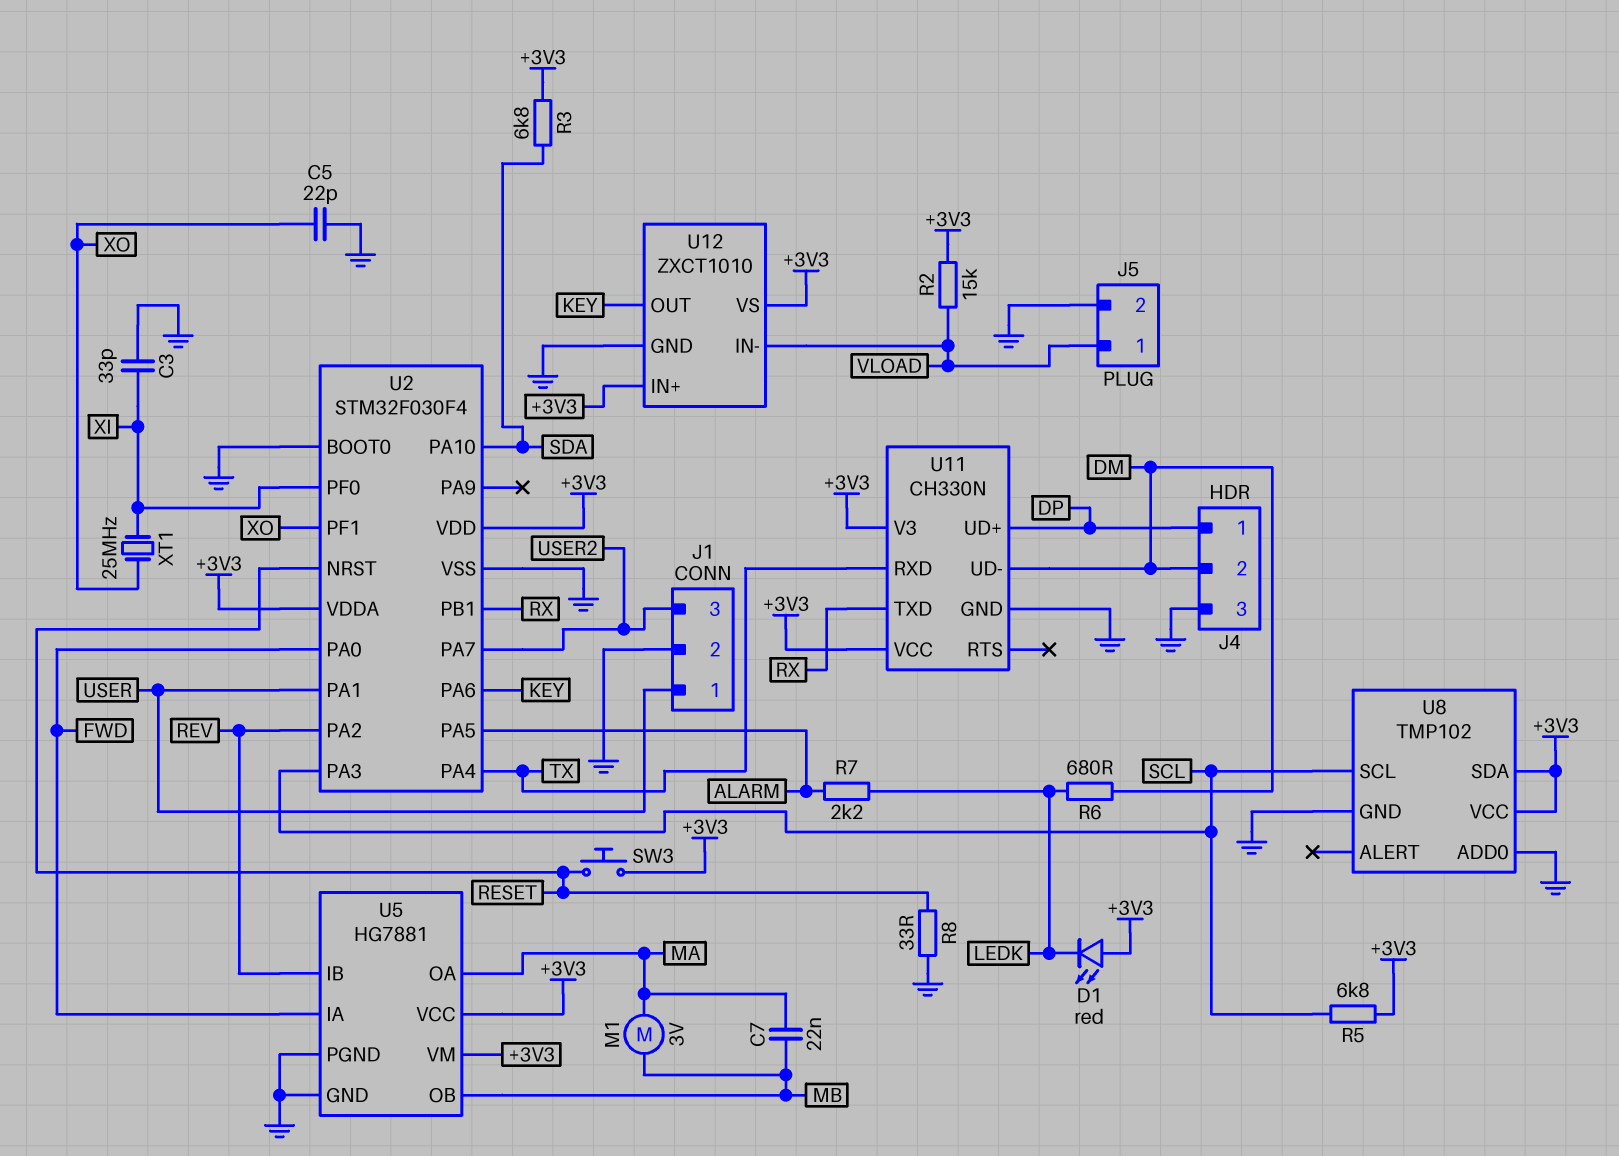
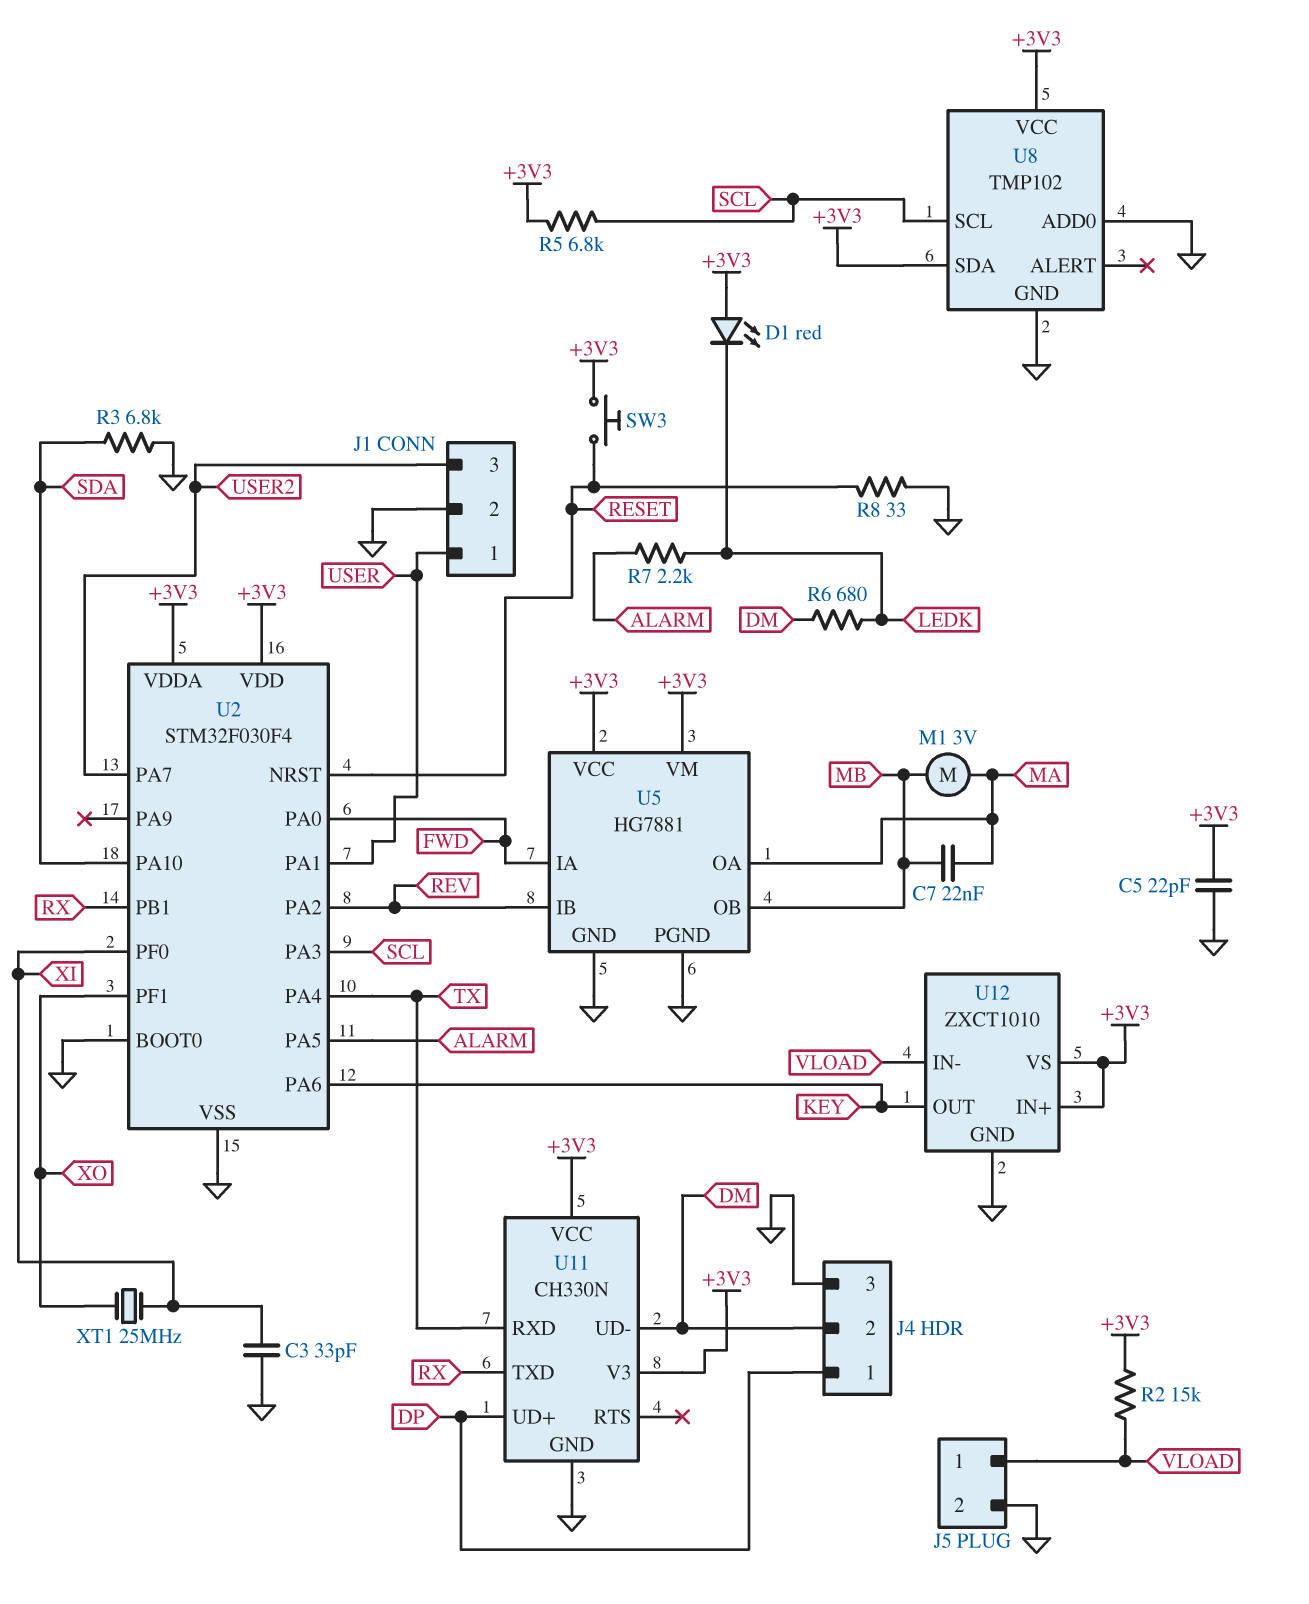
C5: 22pF (GND, XO) -> 22pF (+3V3, GND)
R3: 6.8k (+3V3, SDA) -> 6.8k (GND, SDA)

